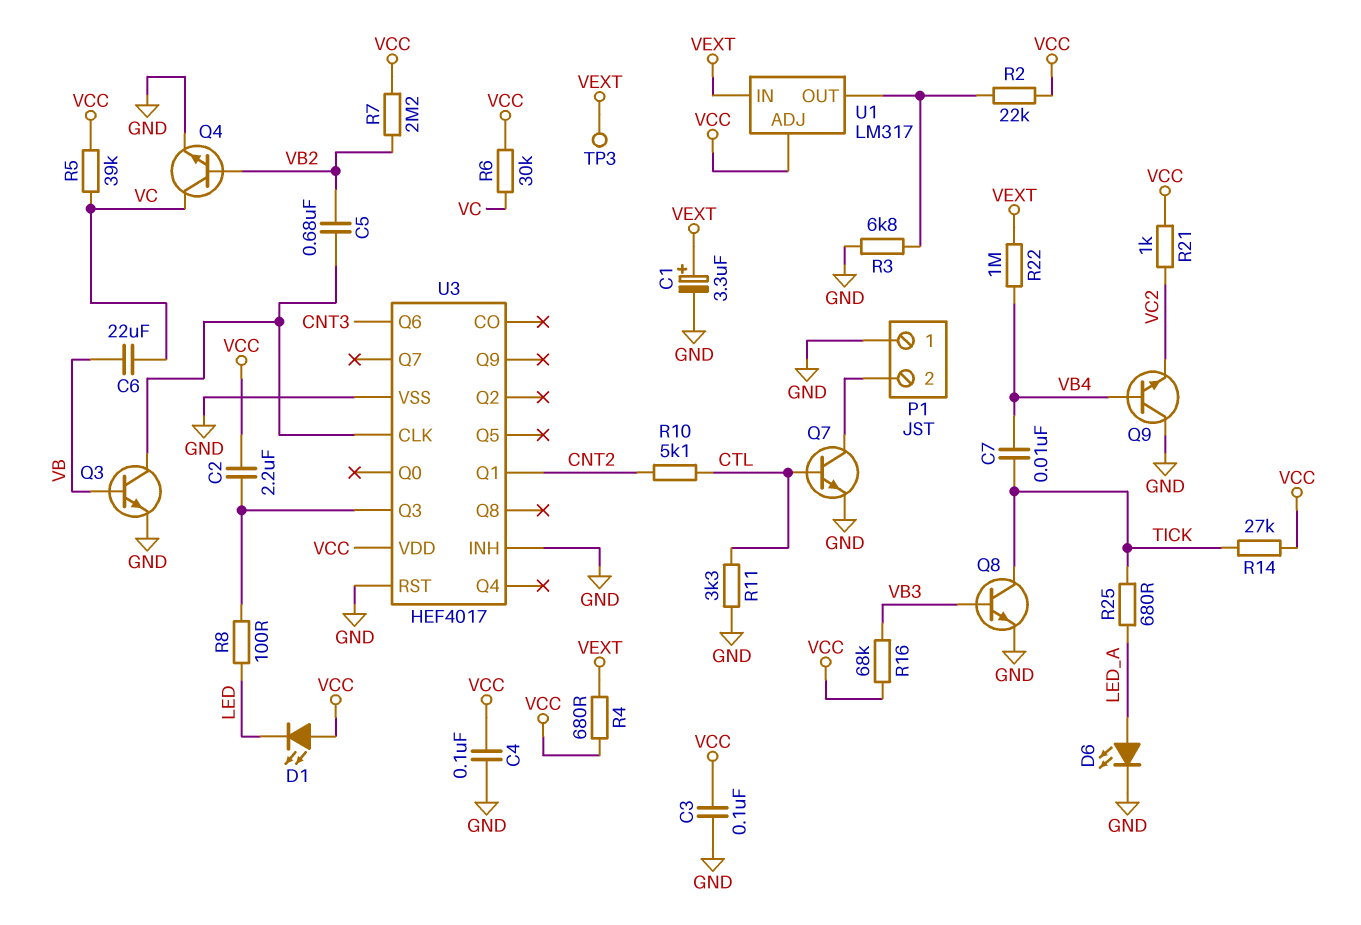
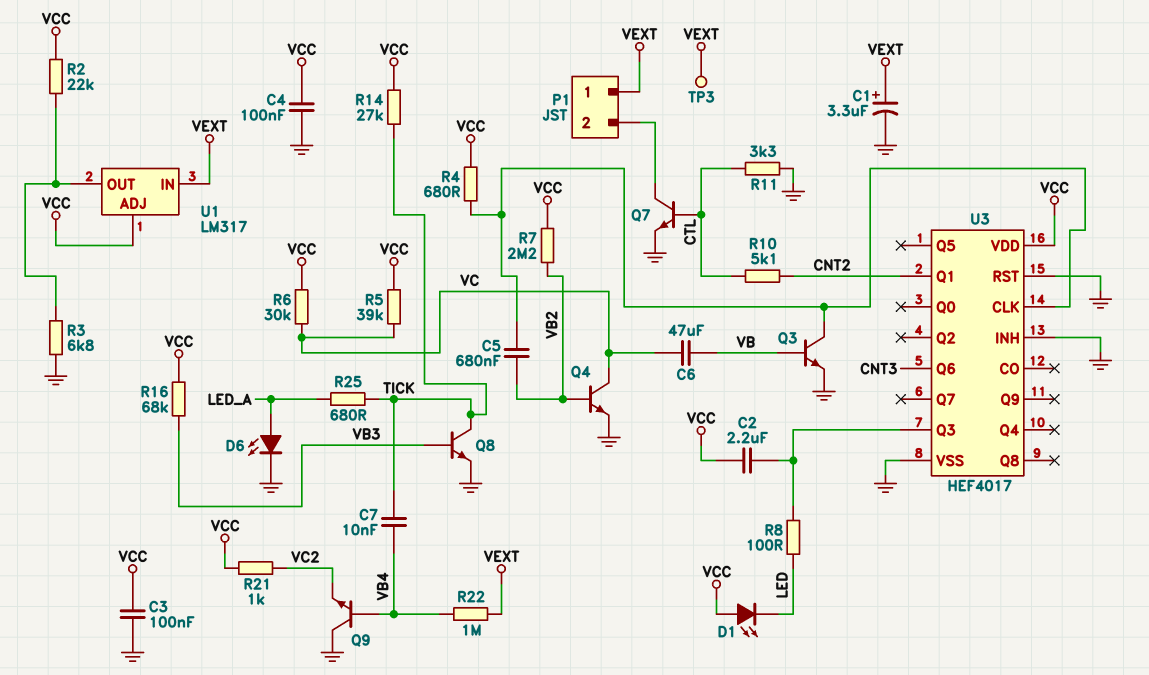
C6: 22uF (VB, VC) -> 47uF (VB, VC)
P1 pin 1: GND -> VEXT
R4: 680 (VCC, VEXT) -> 680 (U3/CLK, VCC)

